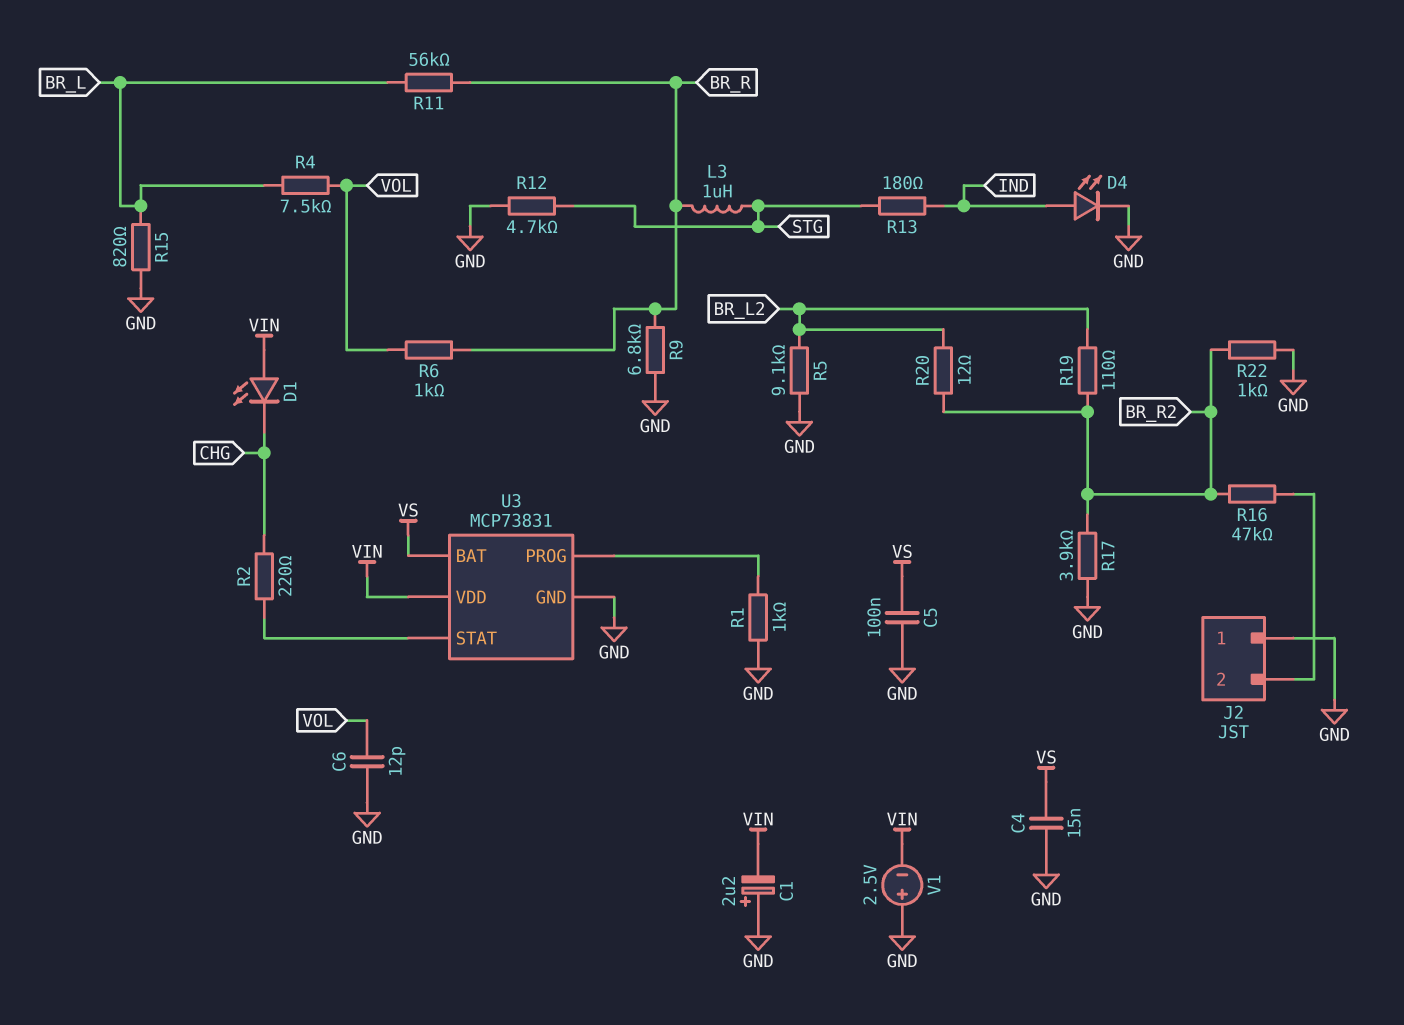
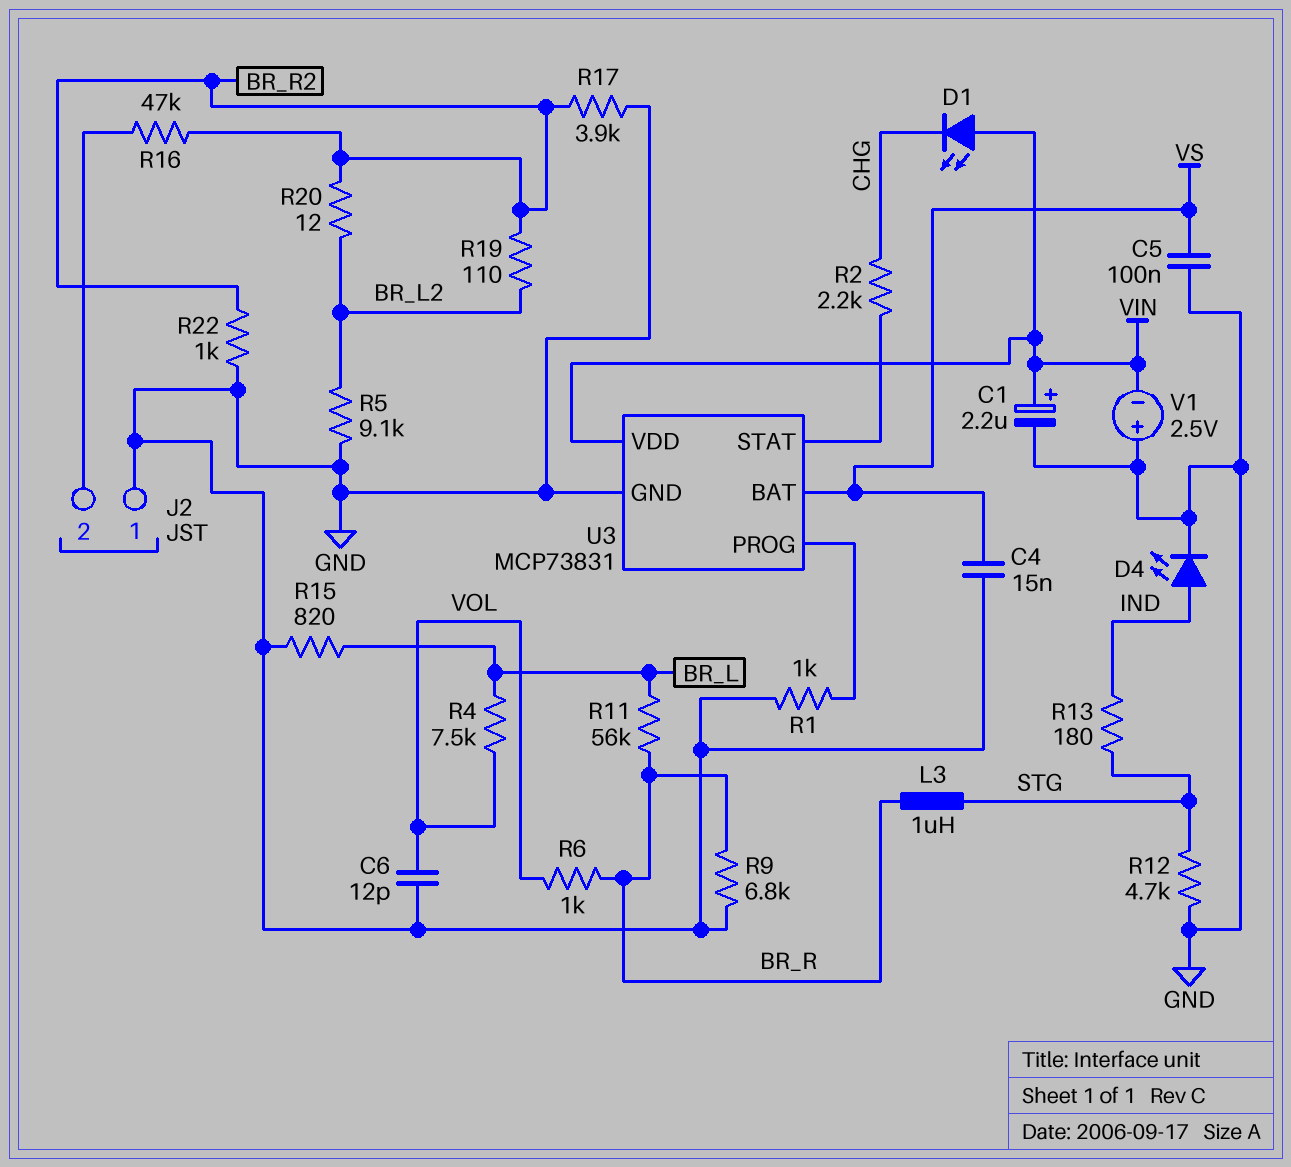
C1: 2.2uF (plus GND, minus VIN) -> 2.2uF (plus VIN, minus GND)
R2: 220 (CHG, U3/STAT) -> 2.2k (CHG, U3/STAT)

